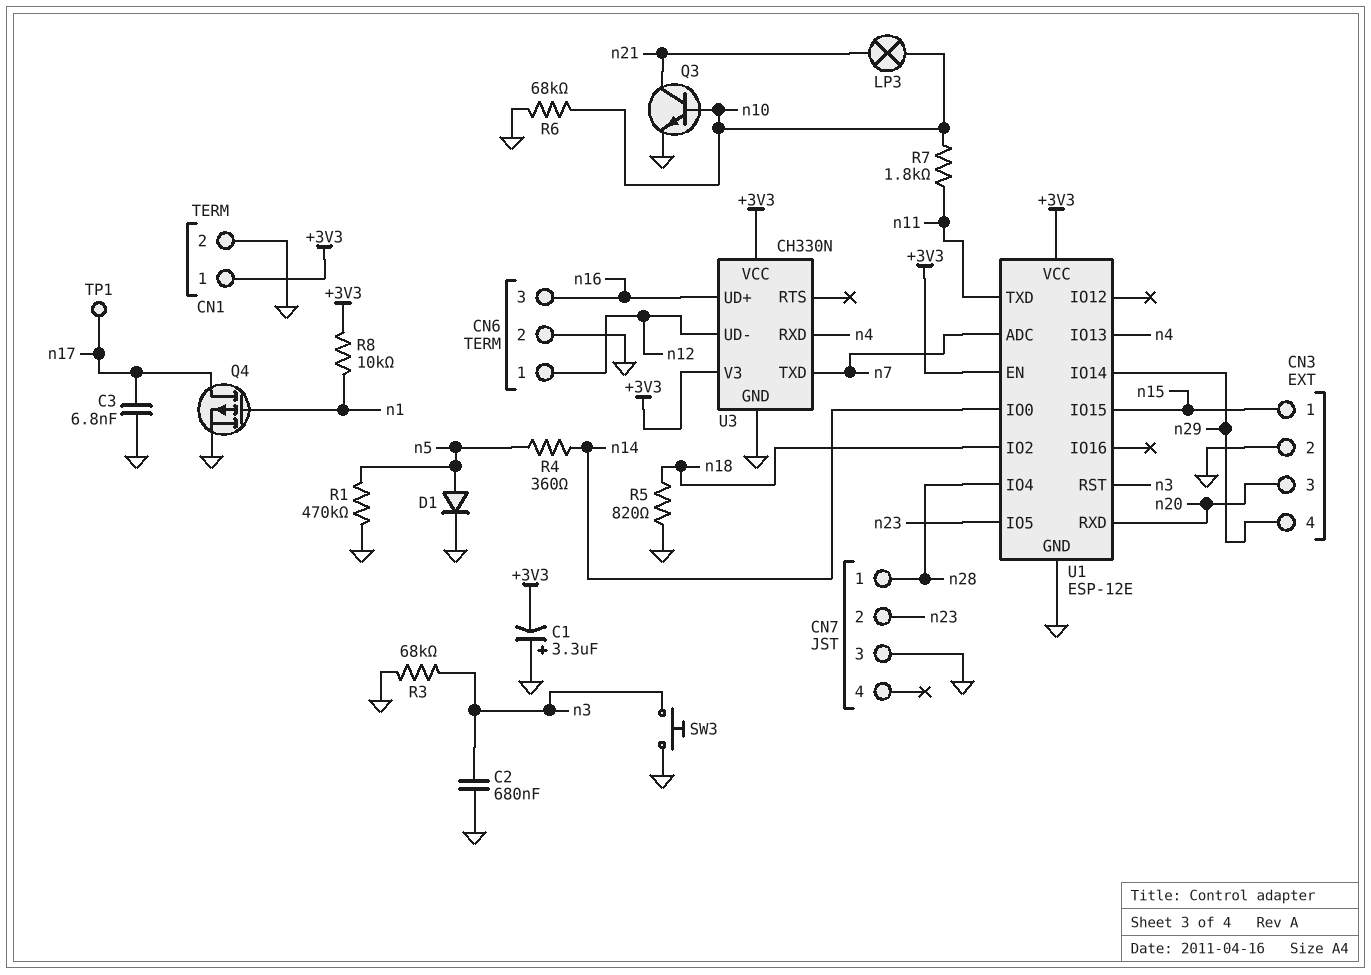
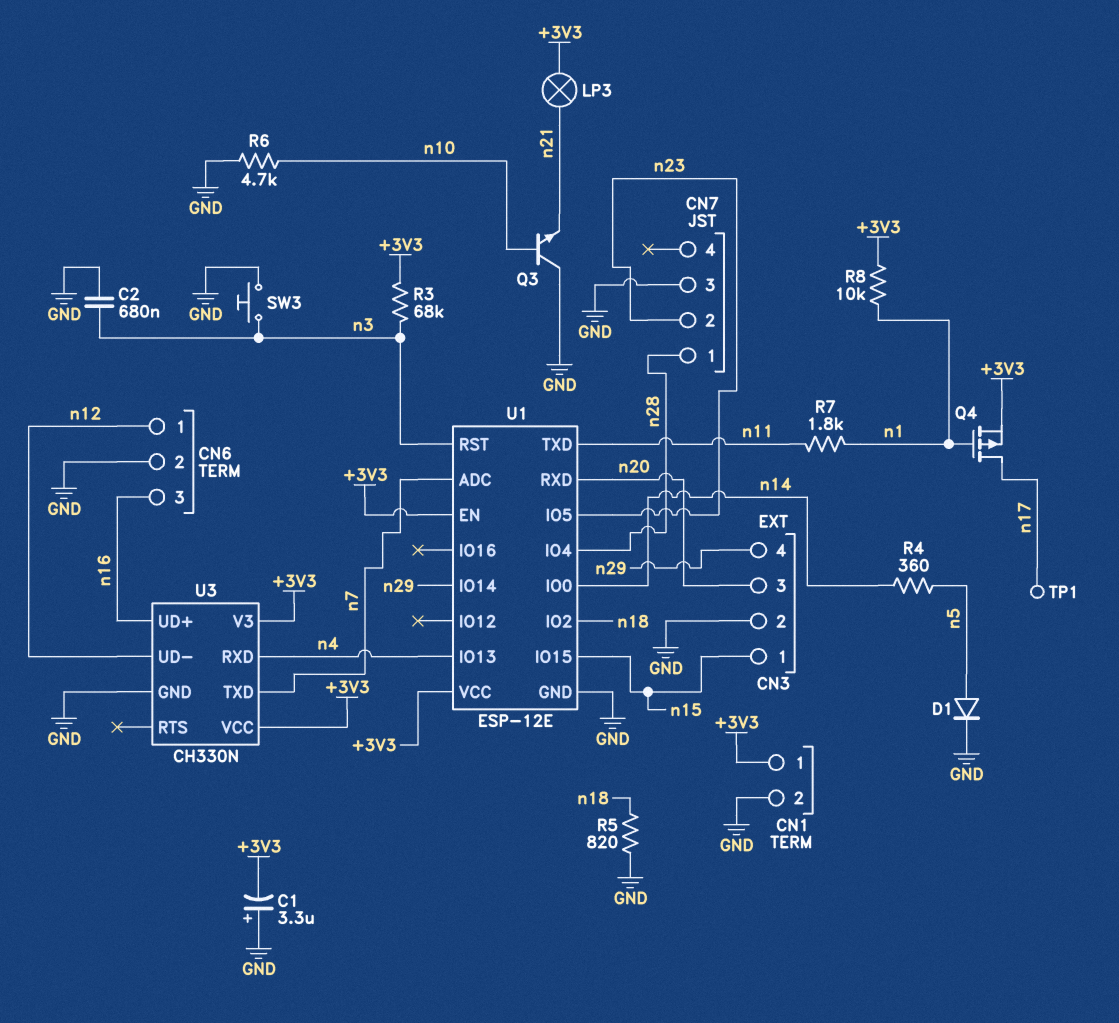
C3: 6.8nF (GND, n17) -> none
LP3: lamp (n10, n21) -> lamp (+3V3, n21)
Q3: NPN (B n10, C n21, E GND) -> NPN (B n10, C GND, E n21)
Q4: PMOS (G n1, D n17, S GND) -> PMOS (G n1, D n17, S +3V3)
R1: 470k (GND, n5) -> none
R3: 68k (GND, n3) -> 68k (+3V3, n3)
R6: 68k (GND, n10) -> 4.7k (GND, n10)
R7: 1.8k (n10, n11) -> 1.8k (n1, n11)

